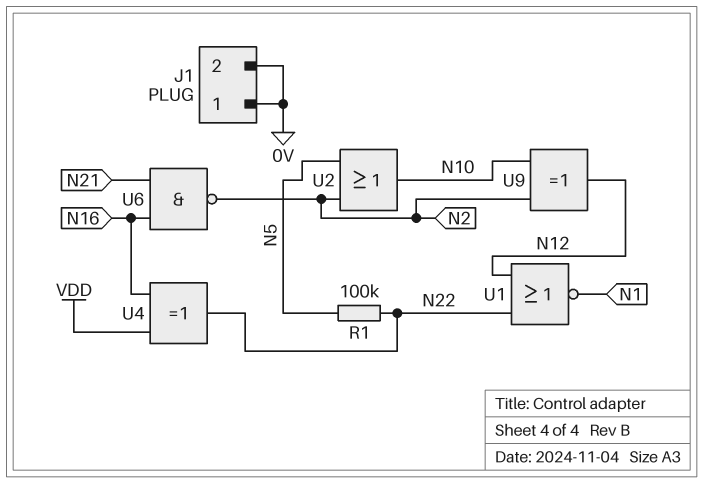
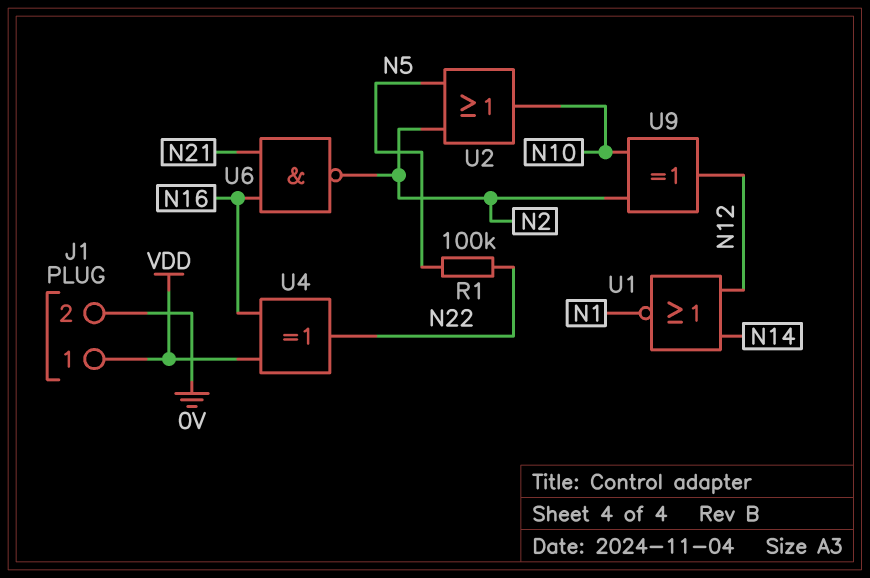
J1 pin 1: 0V -> VDD
U1: NOR (in N12, in N22, out N1) -> NOR (in N12, in N14, out N1)

